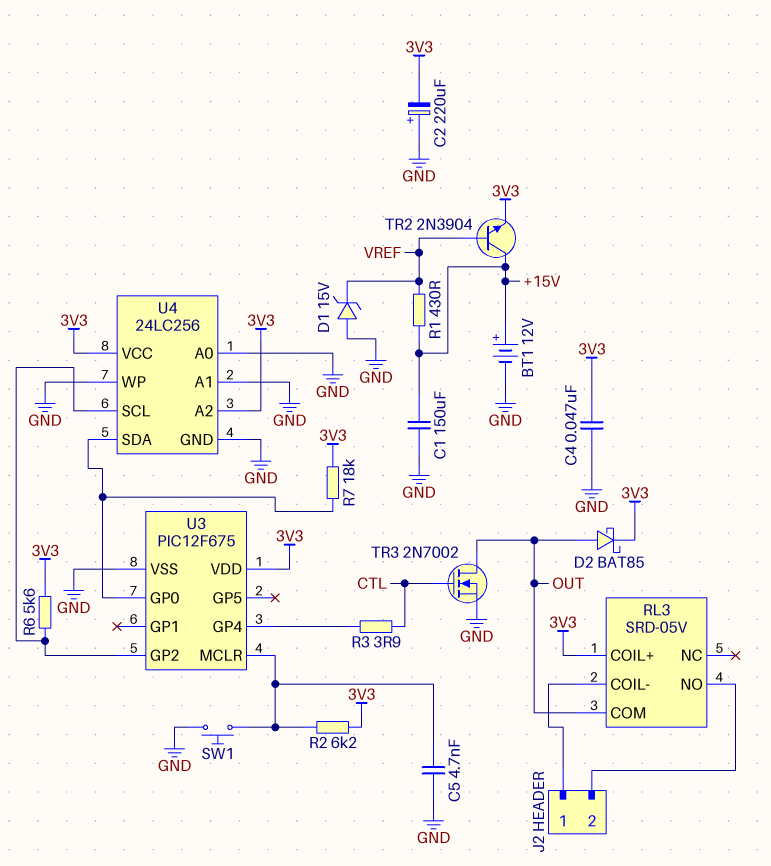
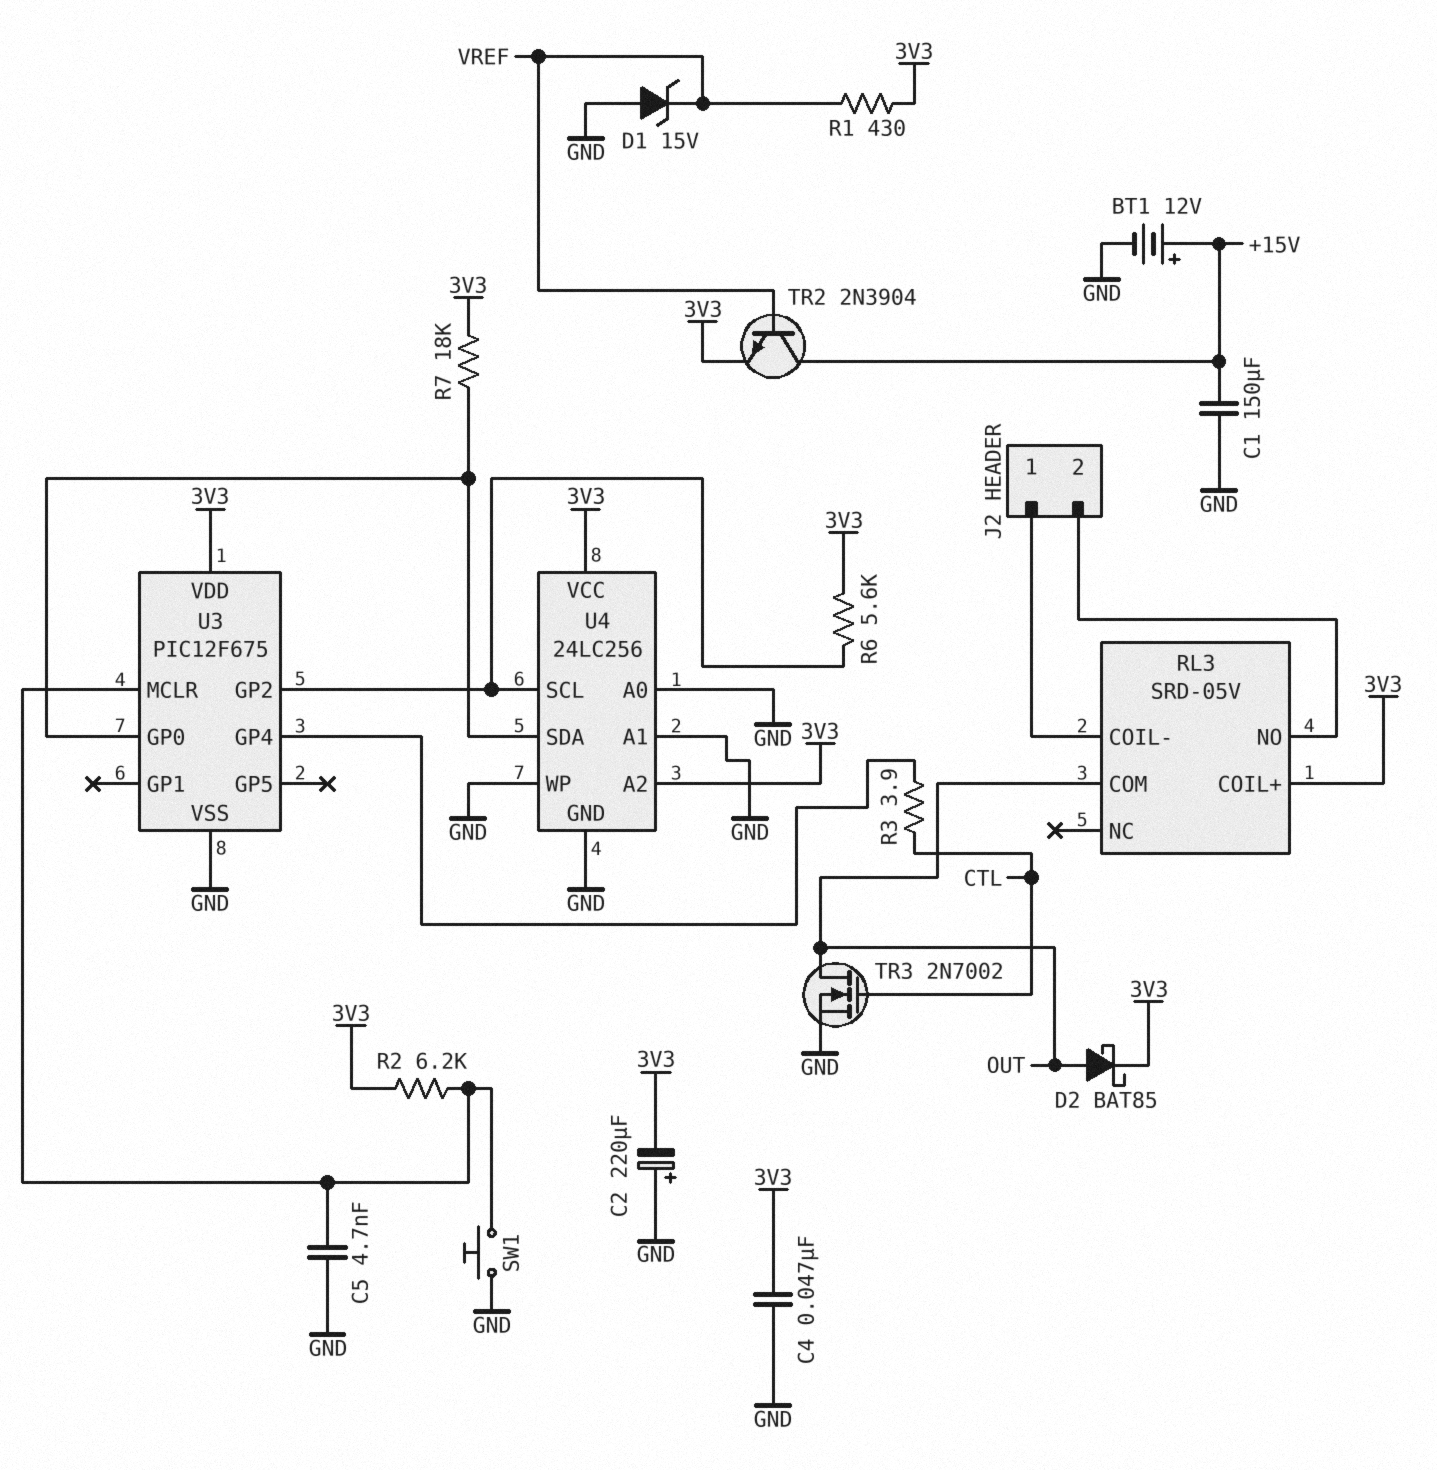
R1: 430 (+15V, VREF) -> 430 (3V3, VREF)

